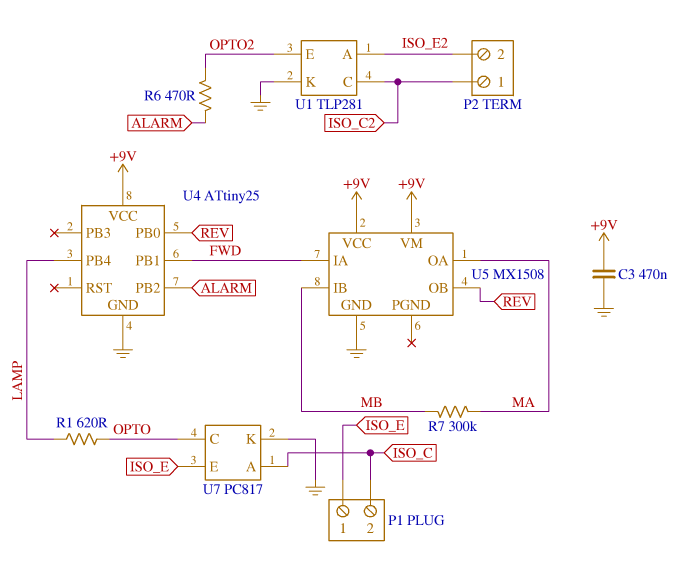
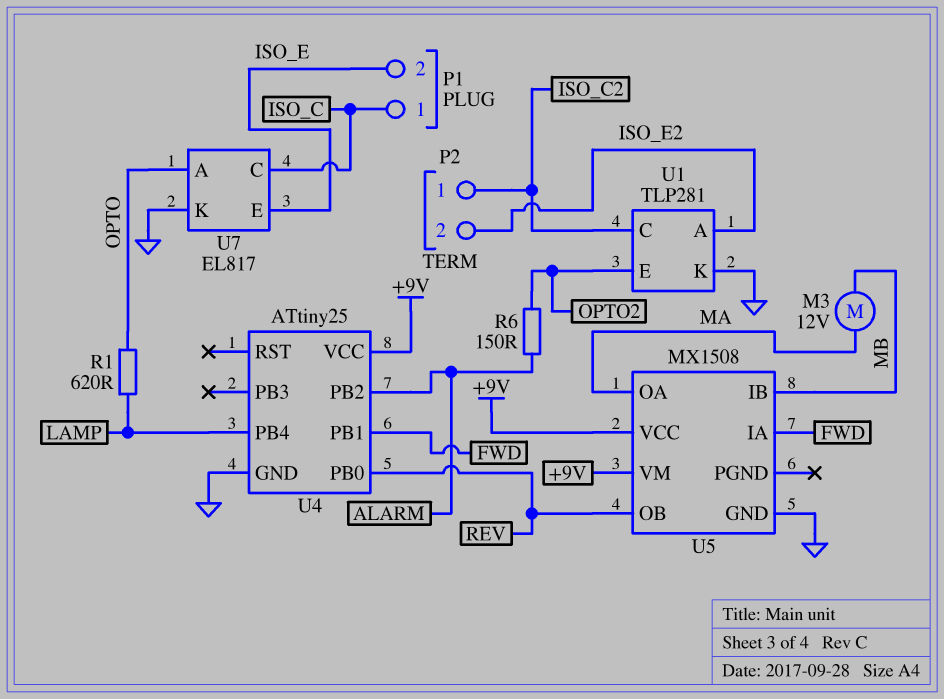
C3: 470nF (+9V, GND) -> none
M3: none -> motor 12V (MA, MB)
P1 pin 1: ISO_E -> ISO_C
P1 pin 2: ISO_C -> ISO_E
R6: 470 (ALARM, OPTO2) -> 150 (ALARM, OPTO2)
R7: 300k (MA, MB) -> none
U7: PC817 -> EL817
U7 pin A: ISO_C -> OPTO
U7 pin C: OPTO -> ISO_C

